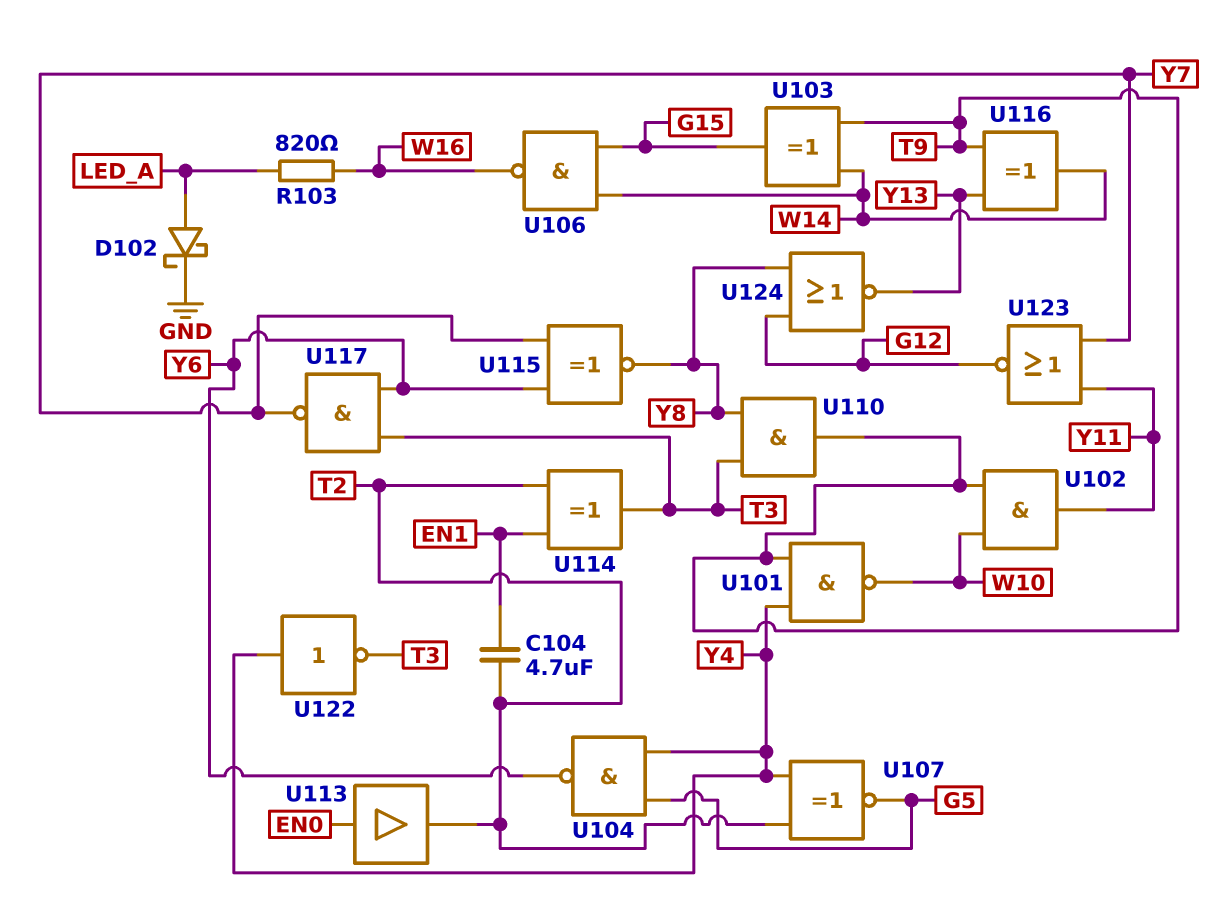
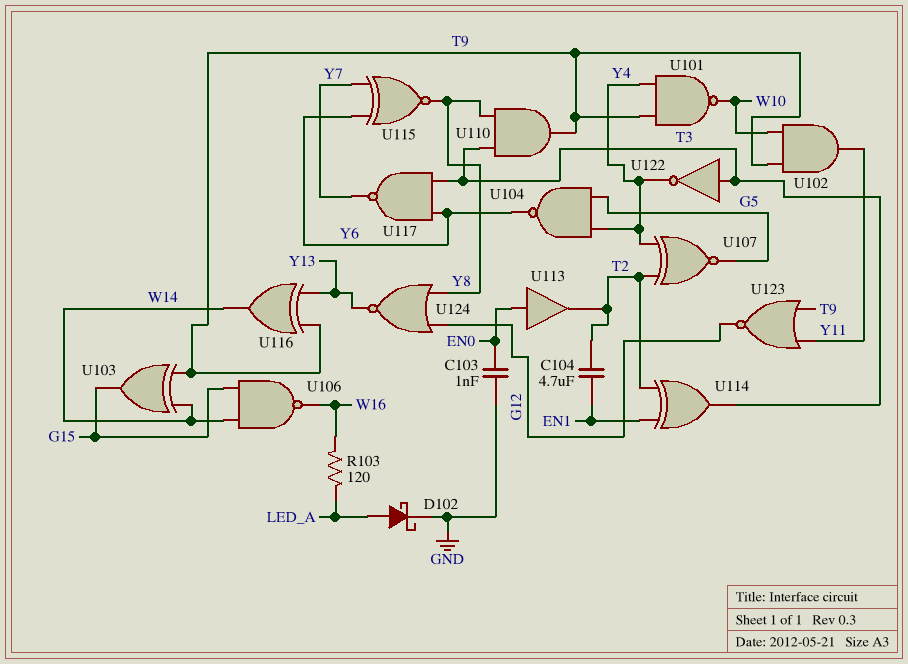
C103: none -> 1nF (EN0, GND)
R103: 820 (LED_A, W16) -> 120 (LED_A, W16)
U122: NOT (in Y4, out T3) -> NOT (in T3, out Y4)
U123: NOR (in Y7, in Y11, out G12) -> NOR (in T9, in Y11, out G12)

